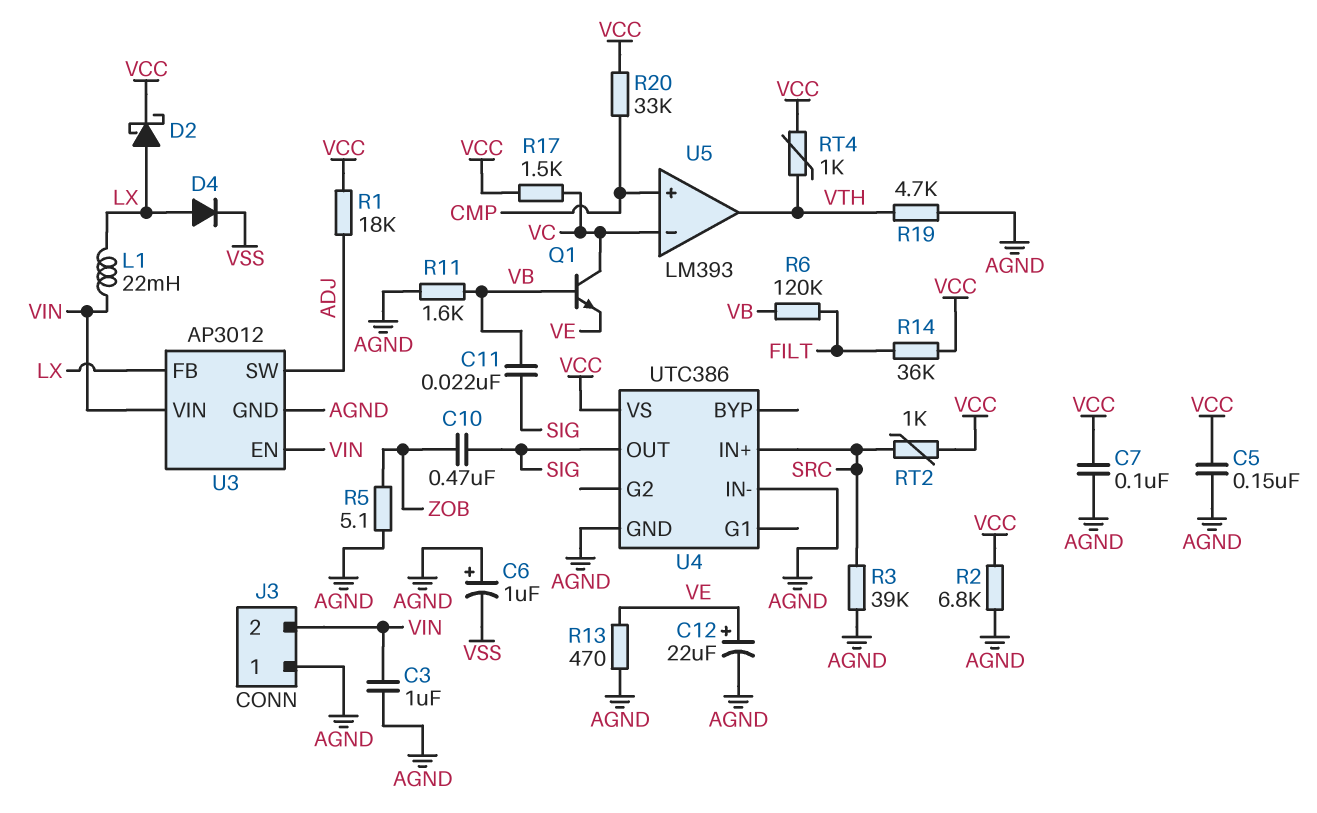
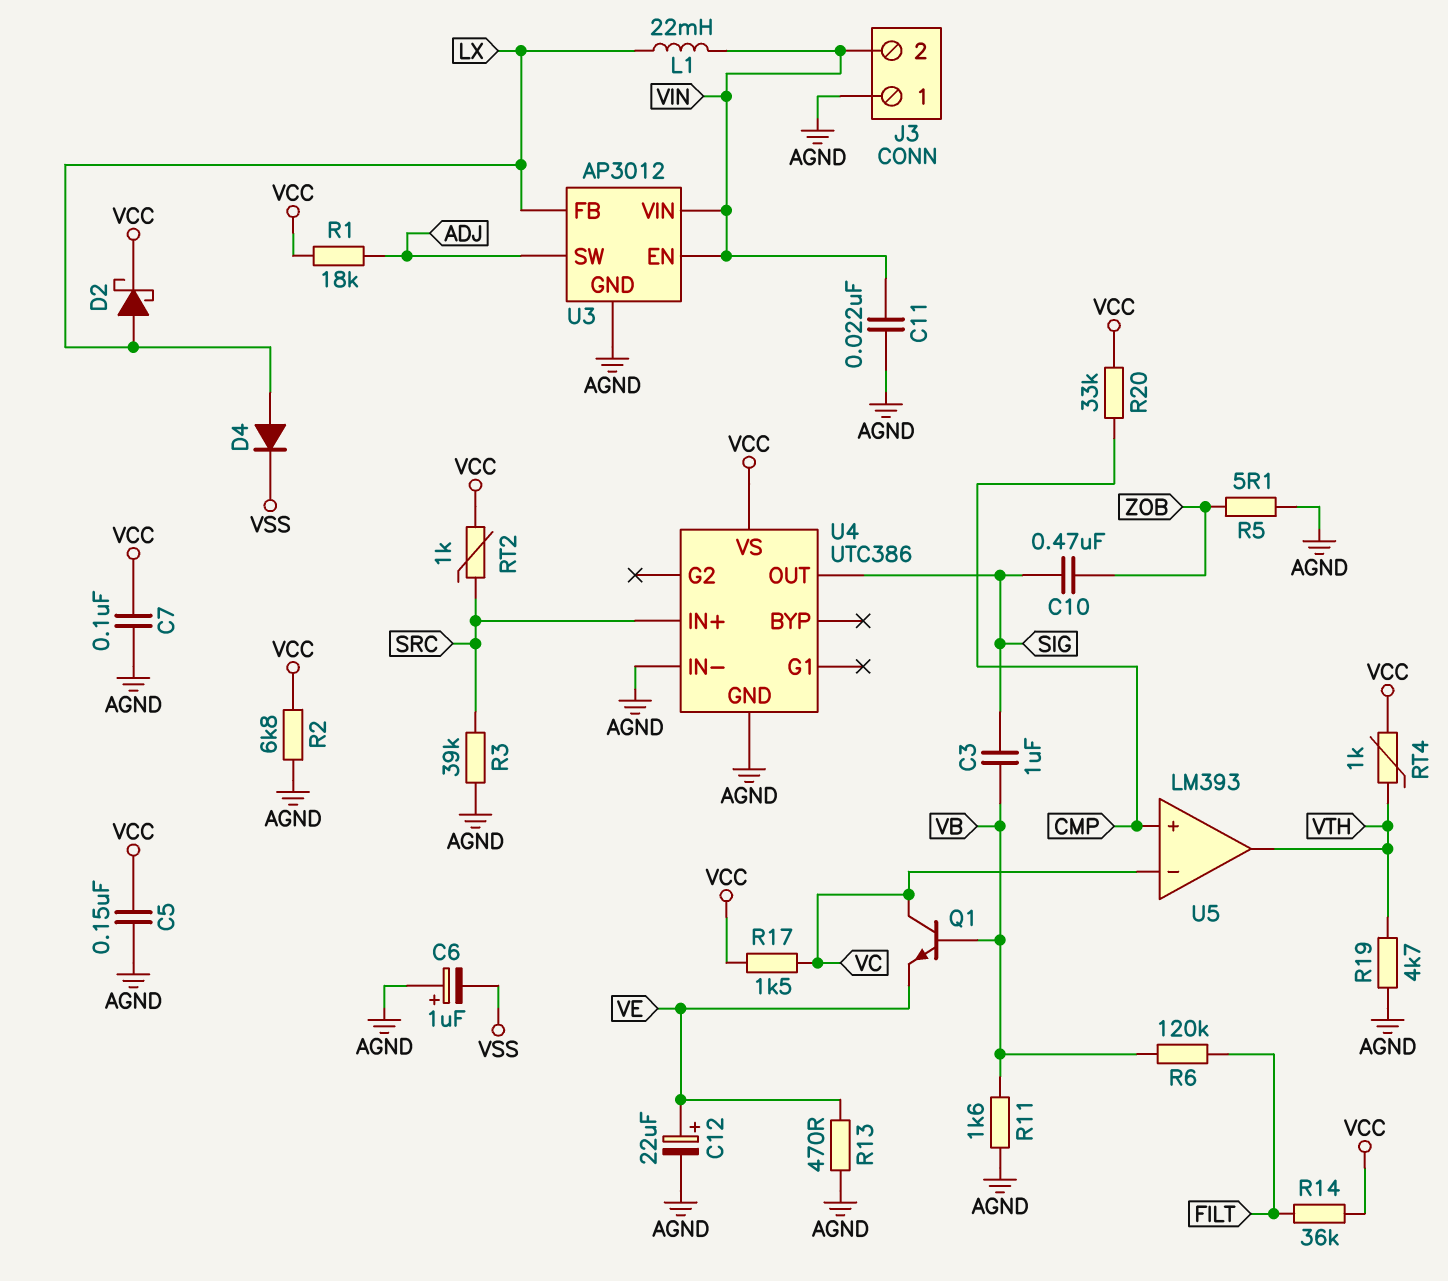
C3: 1uF (AGND, VIN) -> 1uF (SIG, VB)
C11: 22nF (SIG, VB) -> 22nF (AGND, VIN)

